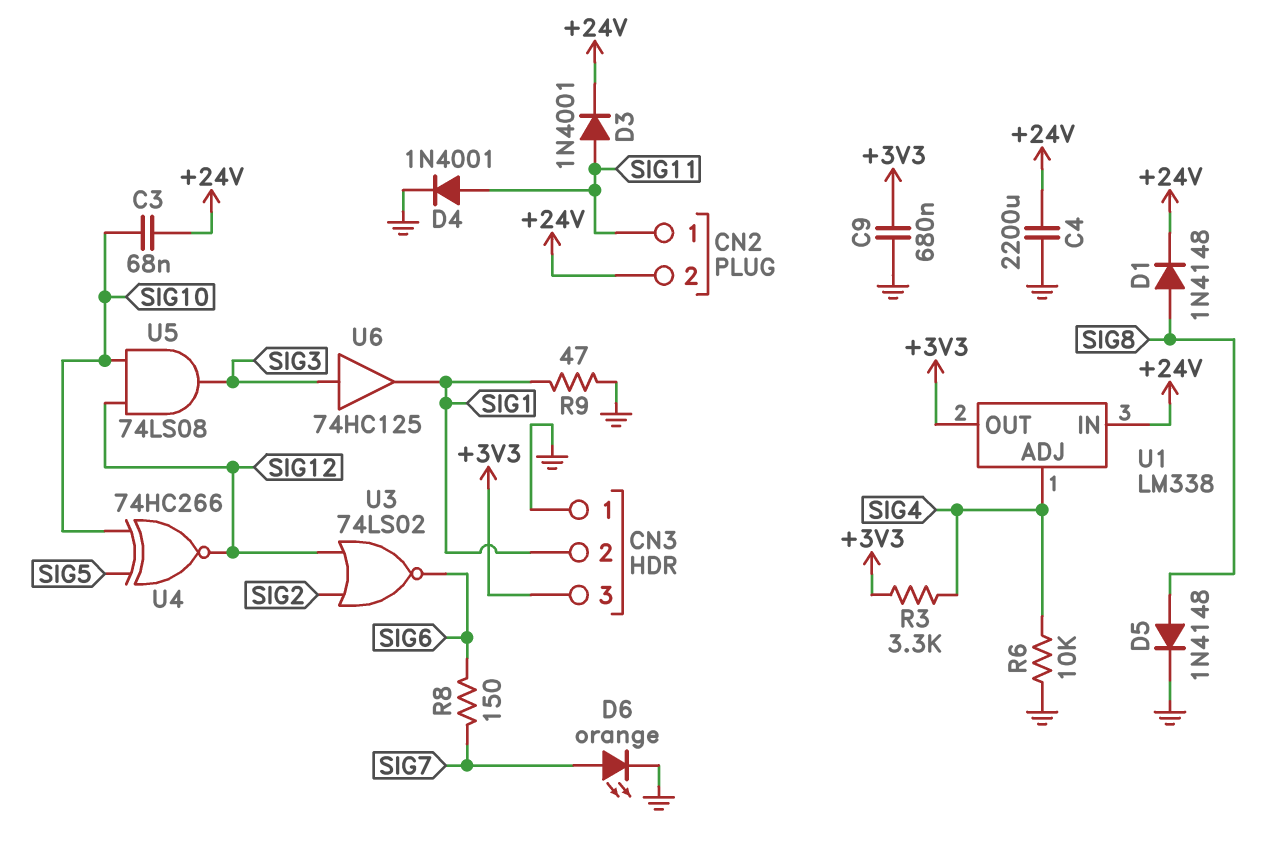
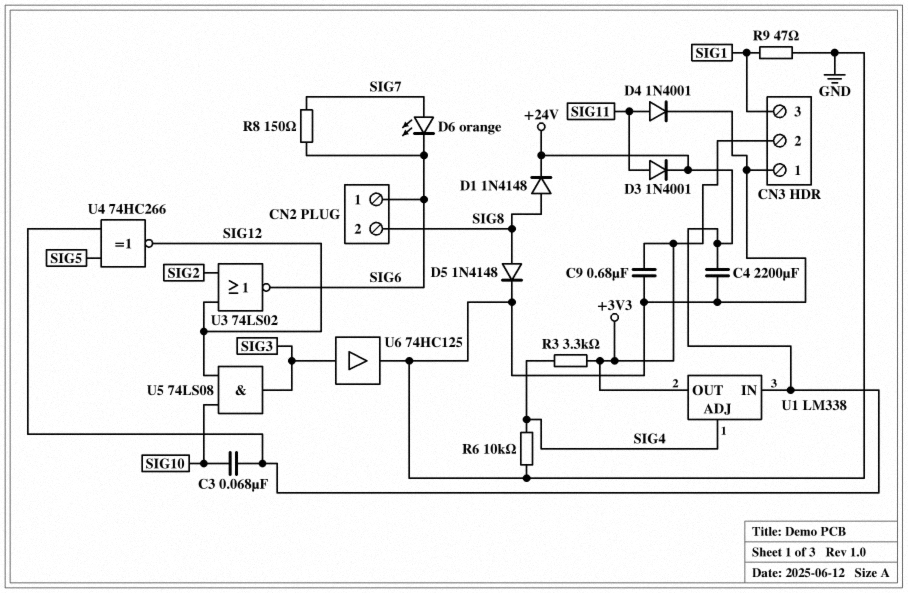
CN2 pin 1: SIG11 -> SIG6
CN2 pin 2: +24V -> SIG8
CN3 pin 2: SIG1 -> +3V3
CN3 pin 3: +3V3 -> SIG1
D6: LED orange (A SIG7, K GND) -> LED orange (A SIG7, K SIG6)
U4: XNOR 74HC266 (in SIG5, in SIG10, out SIG12) -> XNOR 74HC266 (in +24V, in SIG5, out SIG12)
U6: buffer 74HC125 (in SIG3, out SIG1) -> buffer 74HC125 (in SIG3, out GND)

